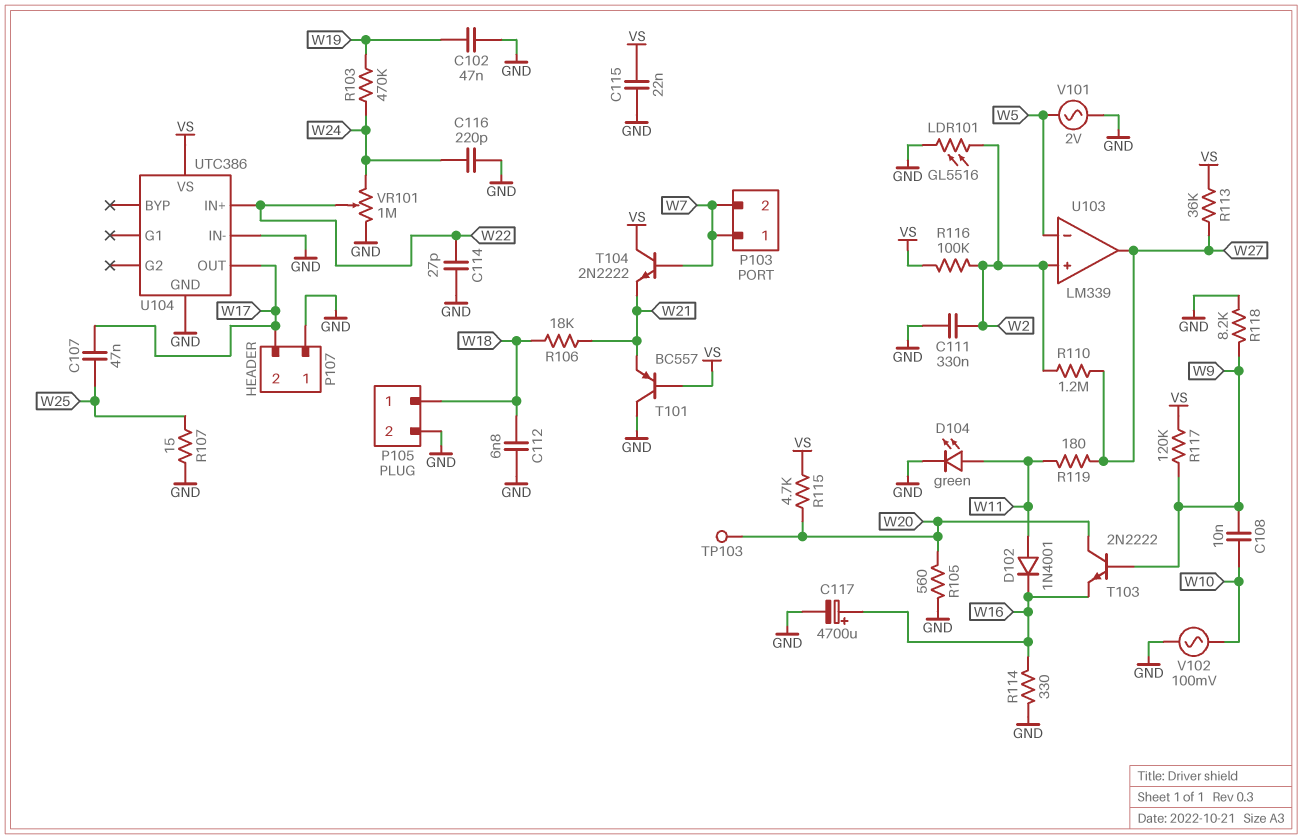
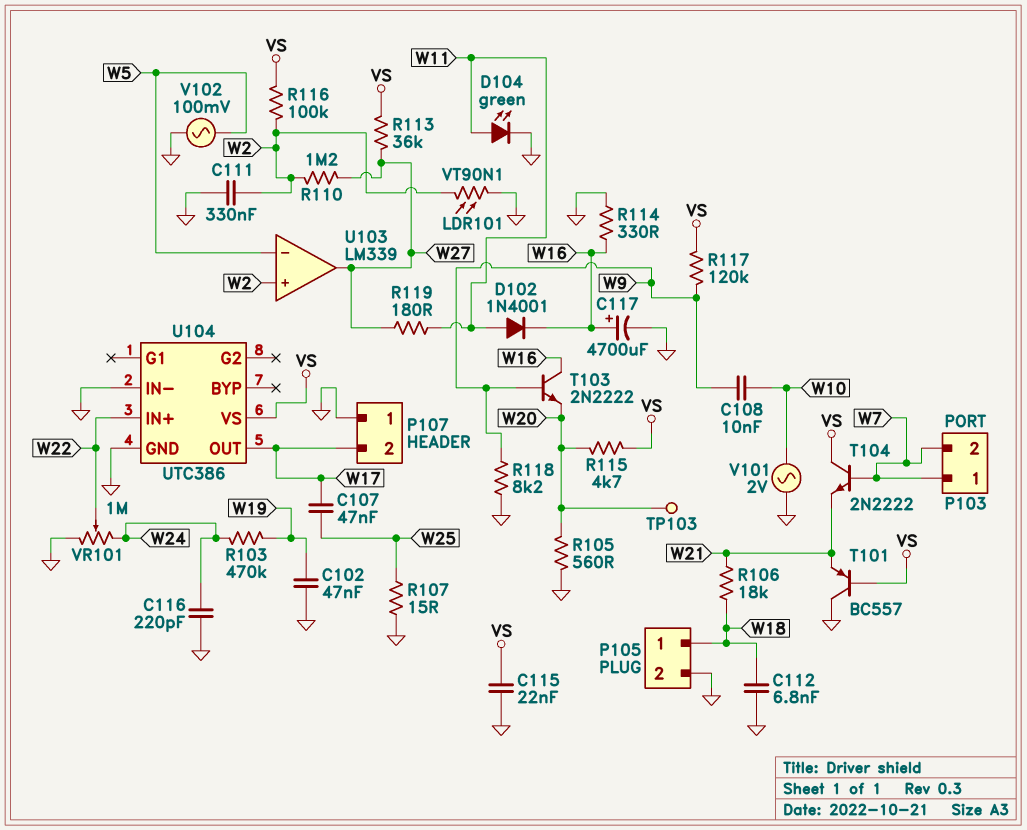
C114: 27pF (GND, W22) -> none
LDR101: GL5516 (GND, W2) -> VT90N1 (GND, W2)
T103: NPN 2N2222 (B W9, C W20, E W16) -> NPN 2N2222 (B W9, C W16, E W20)
V101: AC 2V (GND, W5) -> AC 2V (GND, W10)
V102: AC 100mV (GND, W10) -> AC 100mV (GND, W5)

